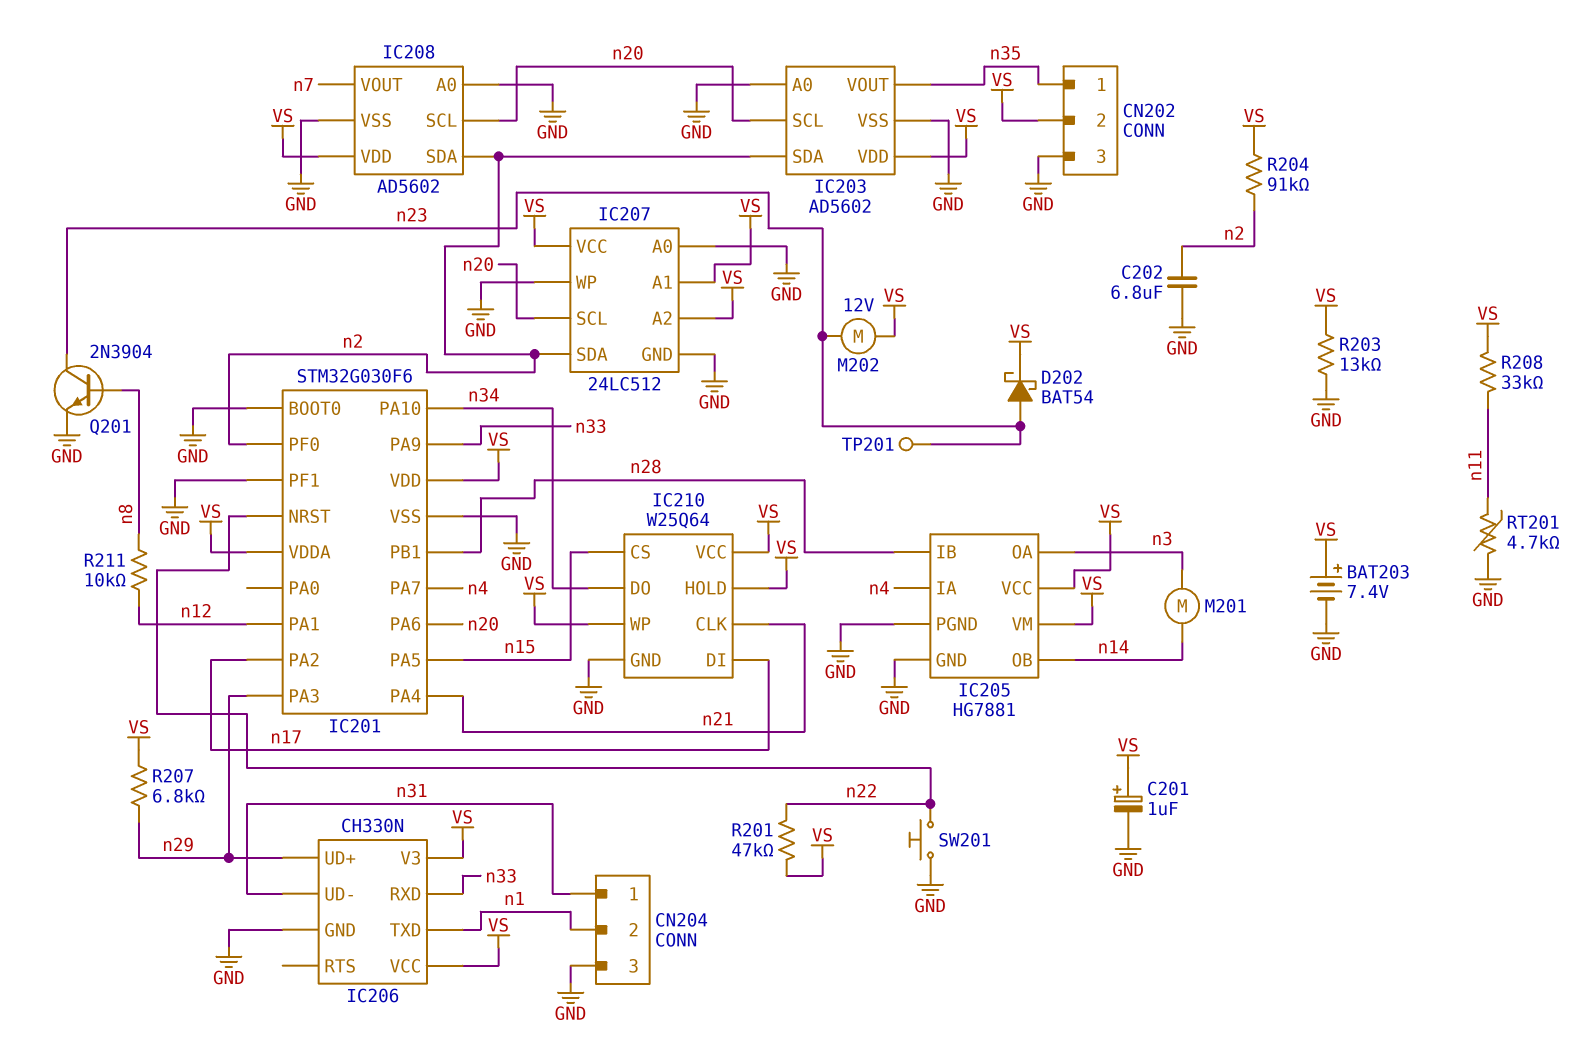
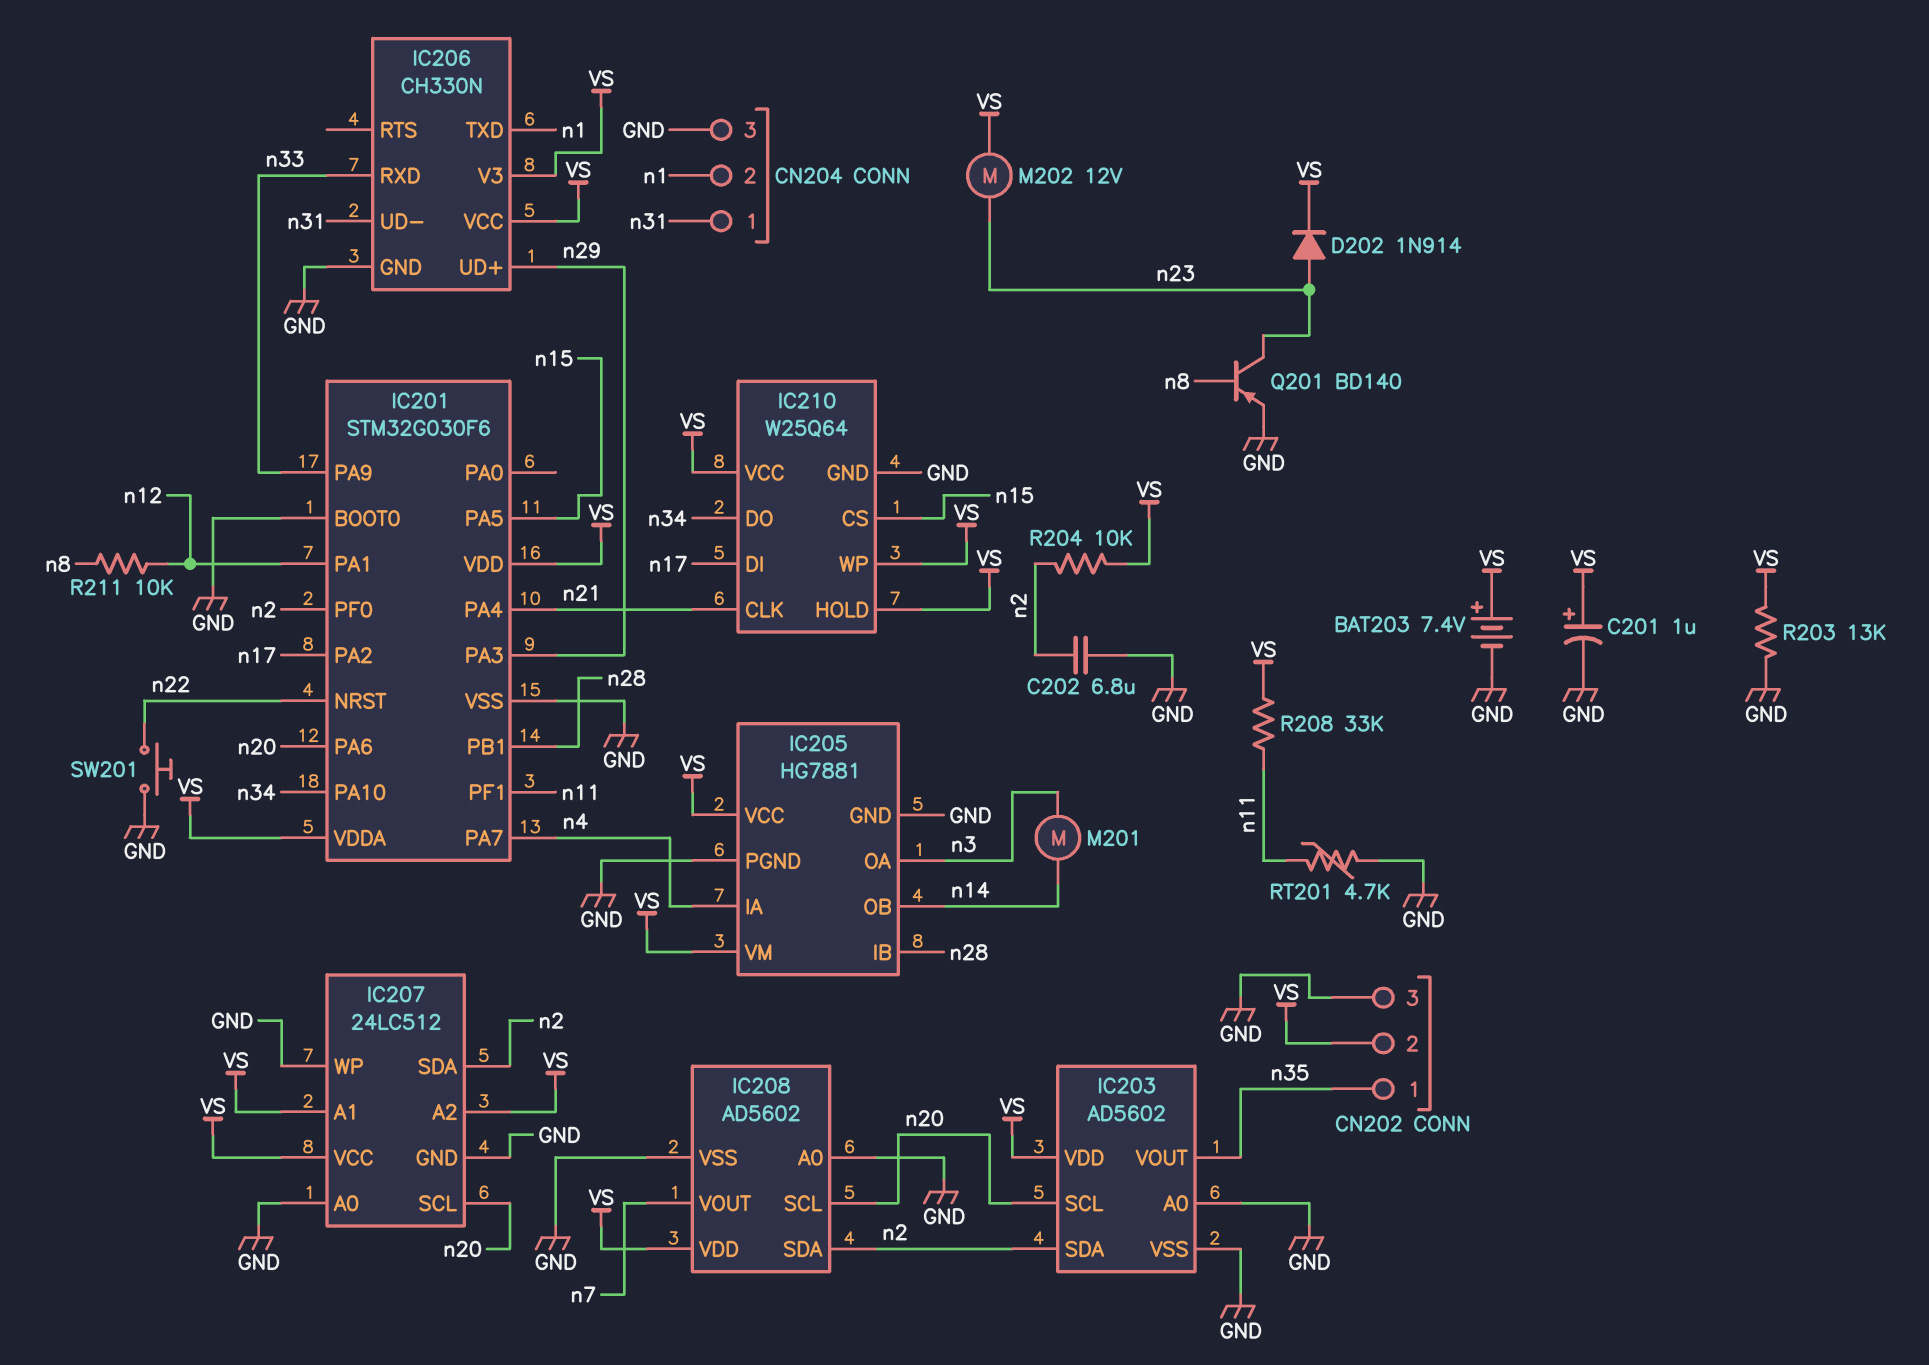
D202: schottky BAT54 (A n23, K VS) -> diode 1N914 (A n23, K VS)
IC201 pin PF1: GND -> n11
Q201: NPN 2N3904 (B n8, C n23, E GND) -> PNP BD140 (B n8, C n23, E GND)
R201: 47k (VS, n22) -> none
R204: 91k (VS, n2) -> 10k (VS, n2)
R207: 6.8k (VS, n29) -> none
TP201: test point (n23) -> none

